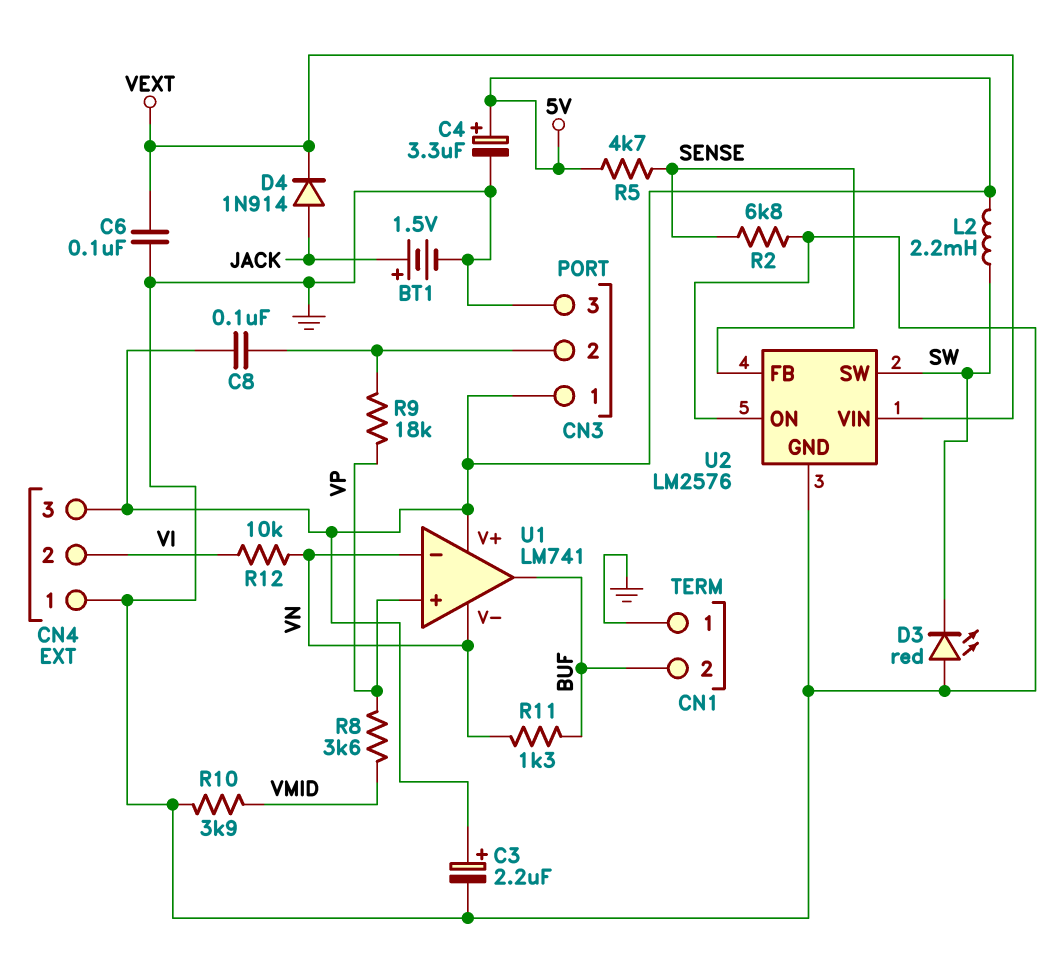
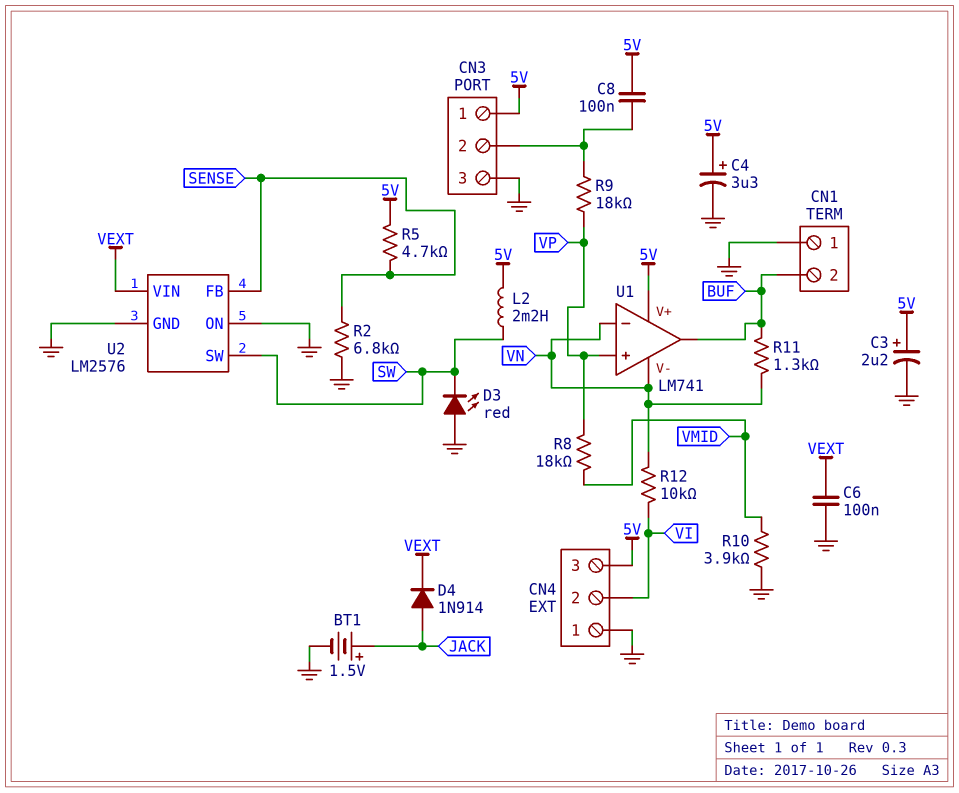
R8: 3.6k (VMID, VP) -> 18k (VMID, VP)

